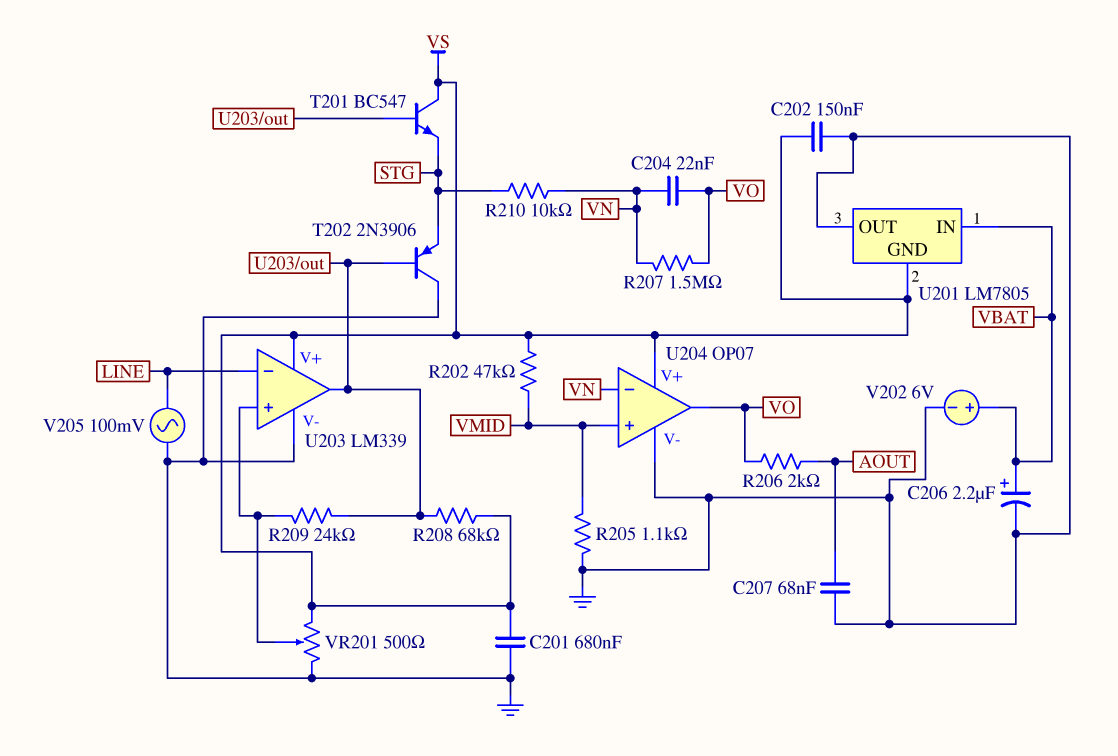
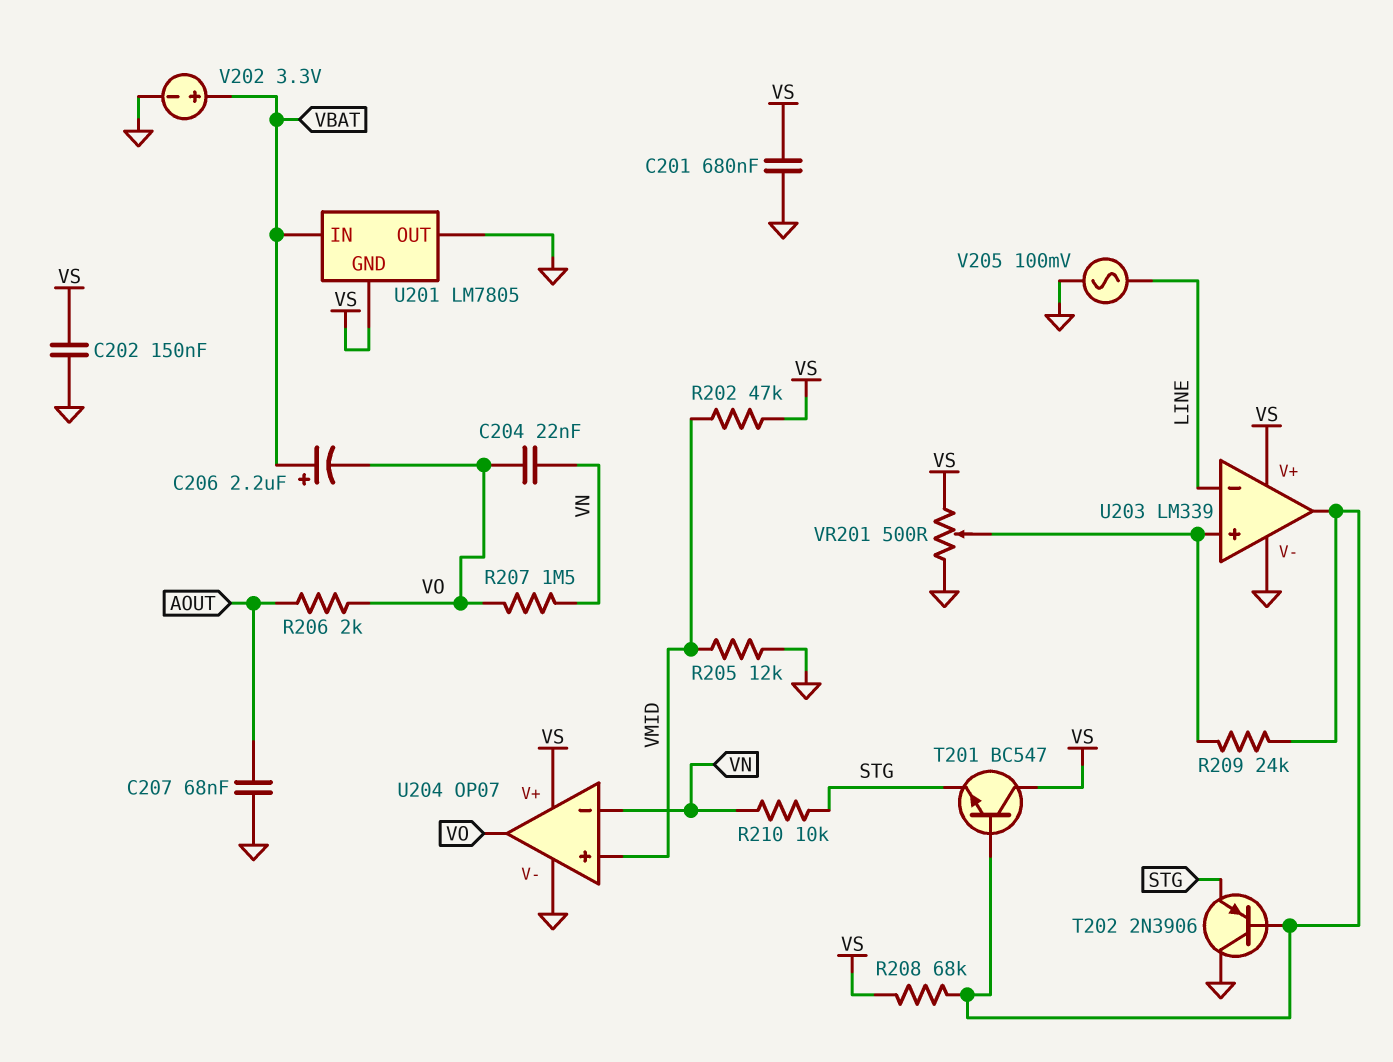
C206: 2.2uF (plus VBAT, minus GND) -> 2.2uF (plus VBAT, minus VO)
R205: 1.1k (GND, VMID) -> 12k (GND, VMID)
V202: 6V (plus VBAT, minus GND) -> 3.3V (plus VBAT, minus GND)

